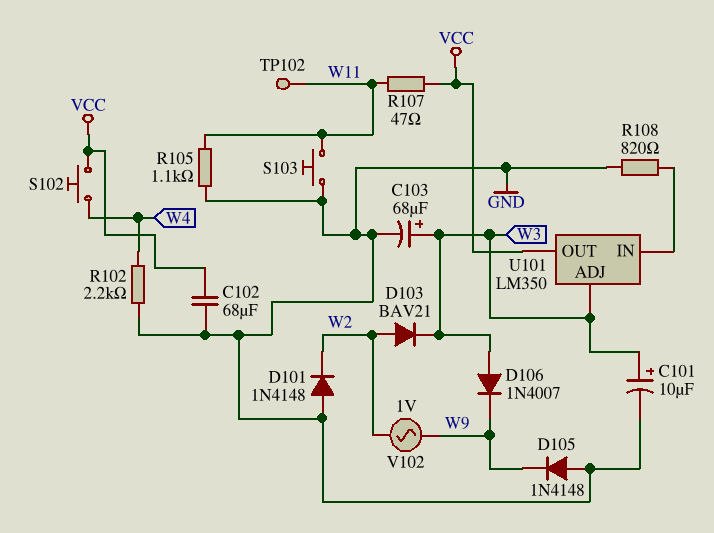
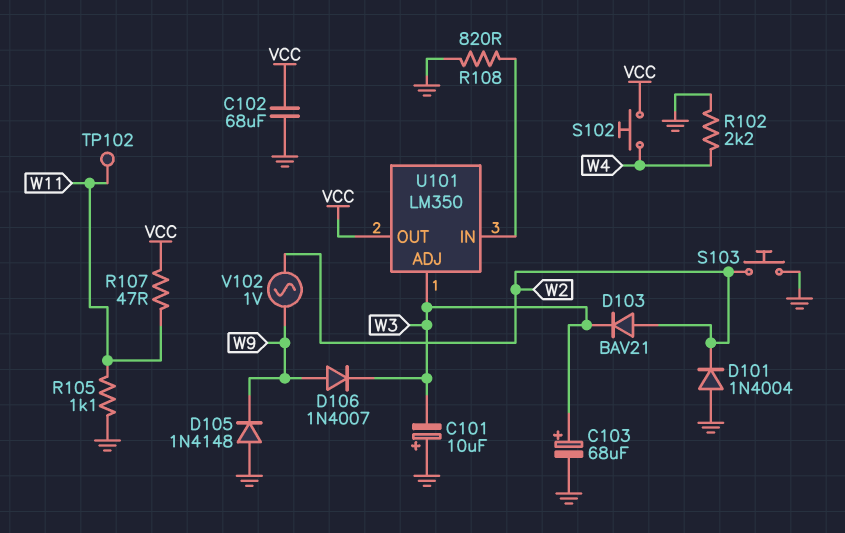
C101: 10uF (plus W3, minus GND) -> 10uF (plus GND, minus W3)
D101: diode 1N4148 (A GND, K W2) -> diode 1N4004 (A GND, K W2)
D106: diode 1N4007 (A W3, K W9) -> diode 1N4007 (A W9, K W3)
S103: button (GND, W11) -> button (GND, W2)

